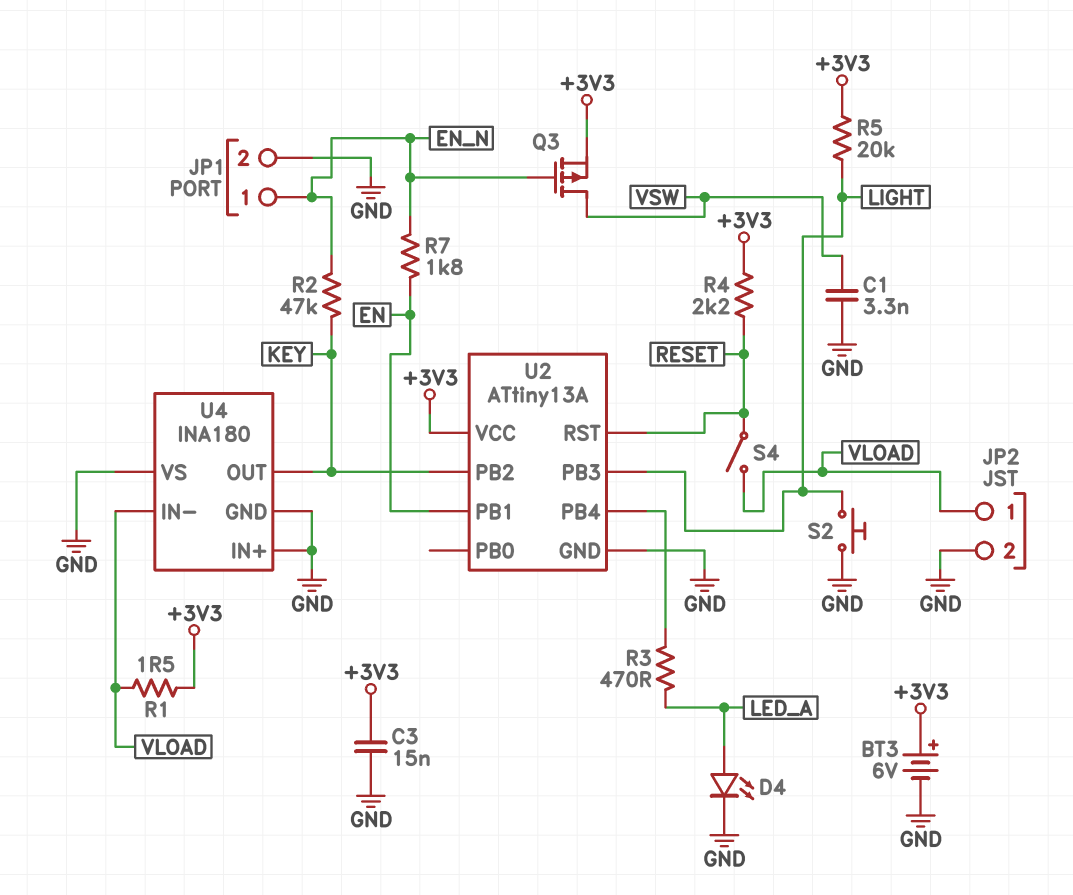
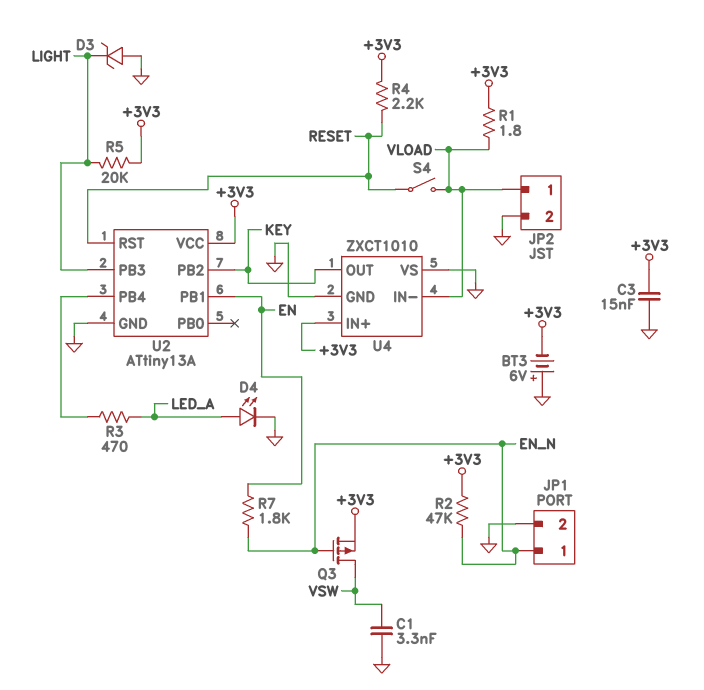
BT3: 6V (plus +3V3, minus GND) -> 6V (plus GND, minus +3V3)
D3: none -> zener (A GND, K LIGHT)
R1: 1.5 (+3V3, VLOAD) -> 1.8 (+3V3, VLOAD)
R2: 47k (EN_N, KEY) -> 47k (+3V3, EN_N)
S2: button (GND, LIGHT) -> none
U4: INA180 -> ZXCT1010
U4 pin IN+: GND -> +3V3

